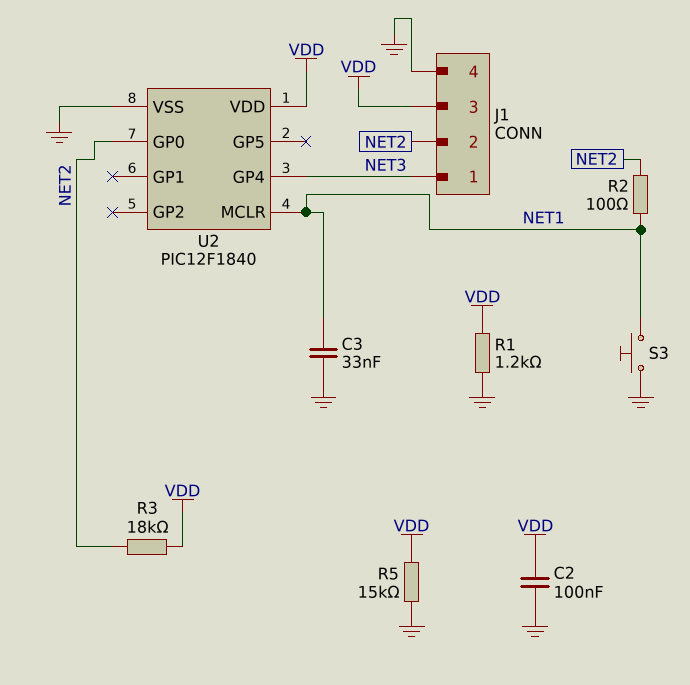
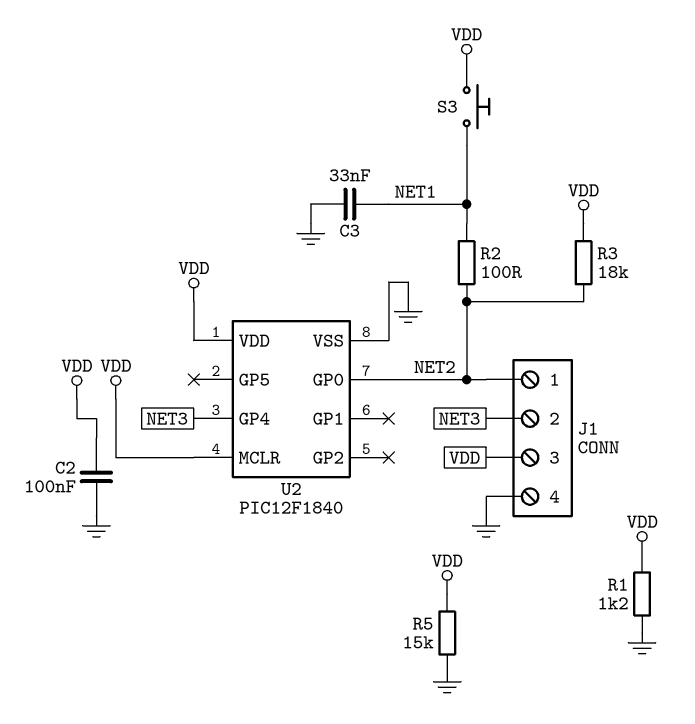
J1 pin 1: NET3 -> NET2
J1 pin 2: NET2 -> NET3
S3: button (GND, NET1) -> button (NET1, VDD)
U2 pin MCLR: NET1 -> VDD

